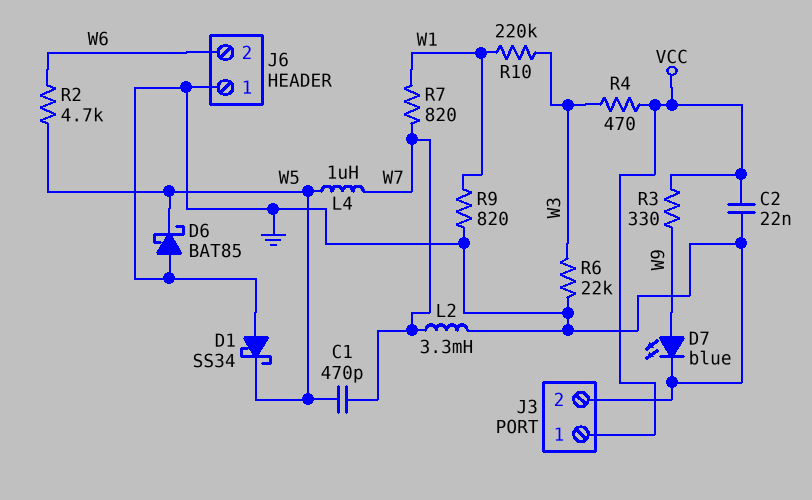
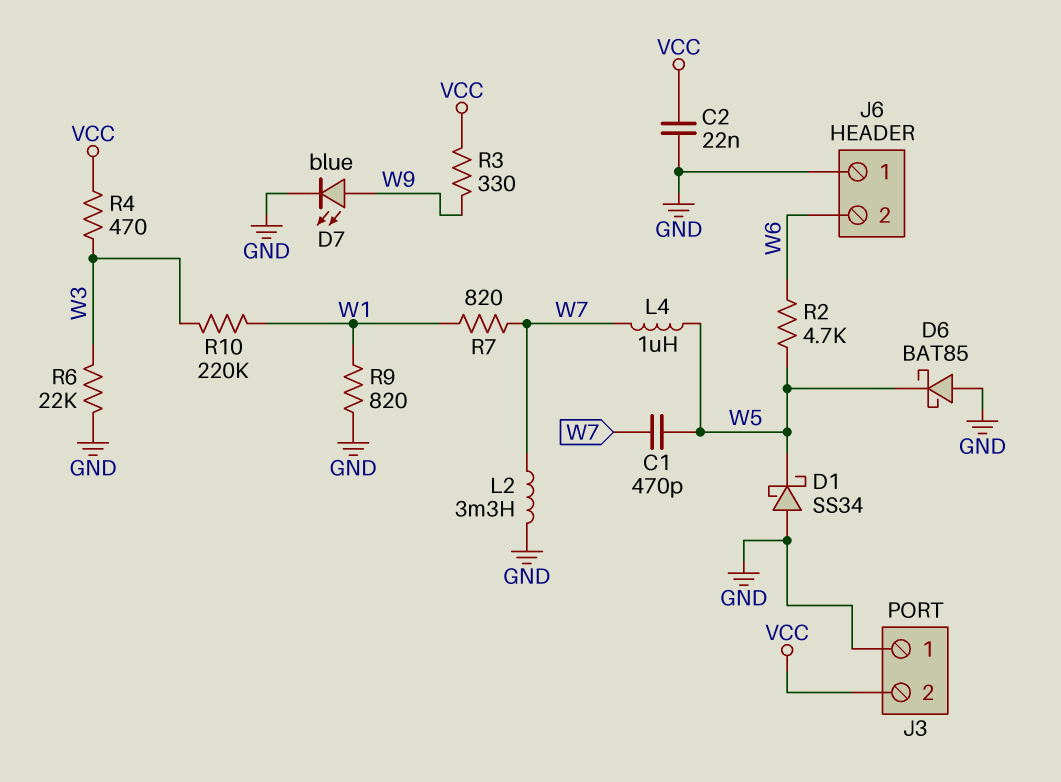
J3 pin 1: VCC -> GND
J3 pin 2: GND -> VCC

